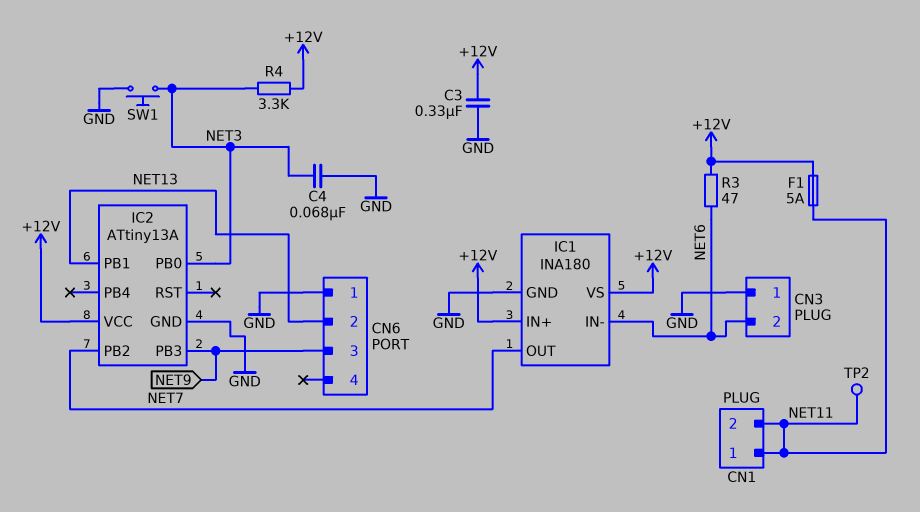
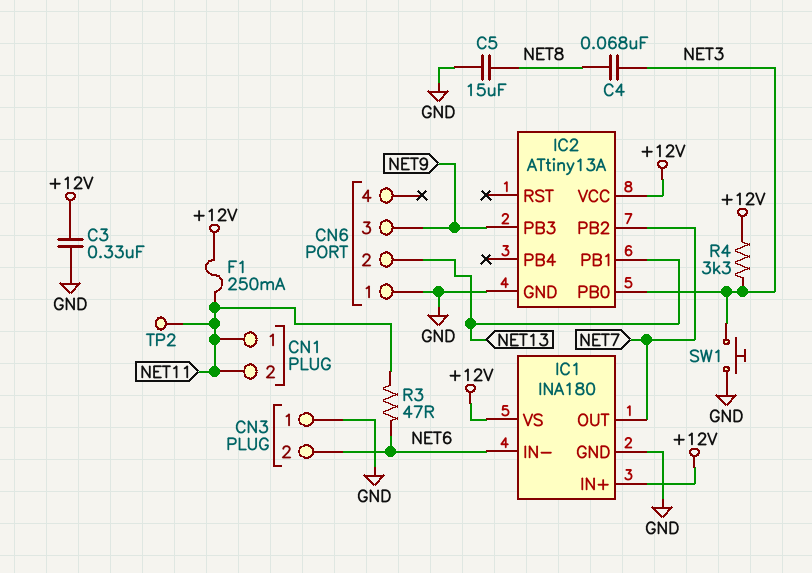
C4: 68nF (GND, NET3) -> 68nF (NET3, NET8)
C5: none -> 15uF (GND, NET8)
F1: 5A (+12V, NET11) -> 250mA (+12V, NET11)
R3: 47 (+12V, NET6) -> 47 (NET6, NET11)

